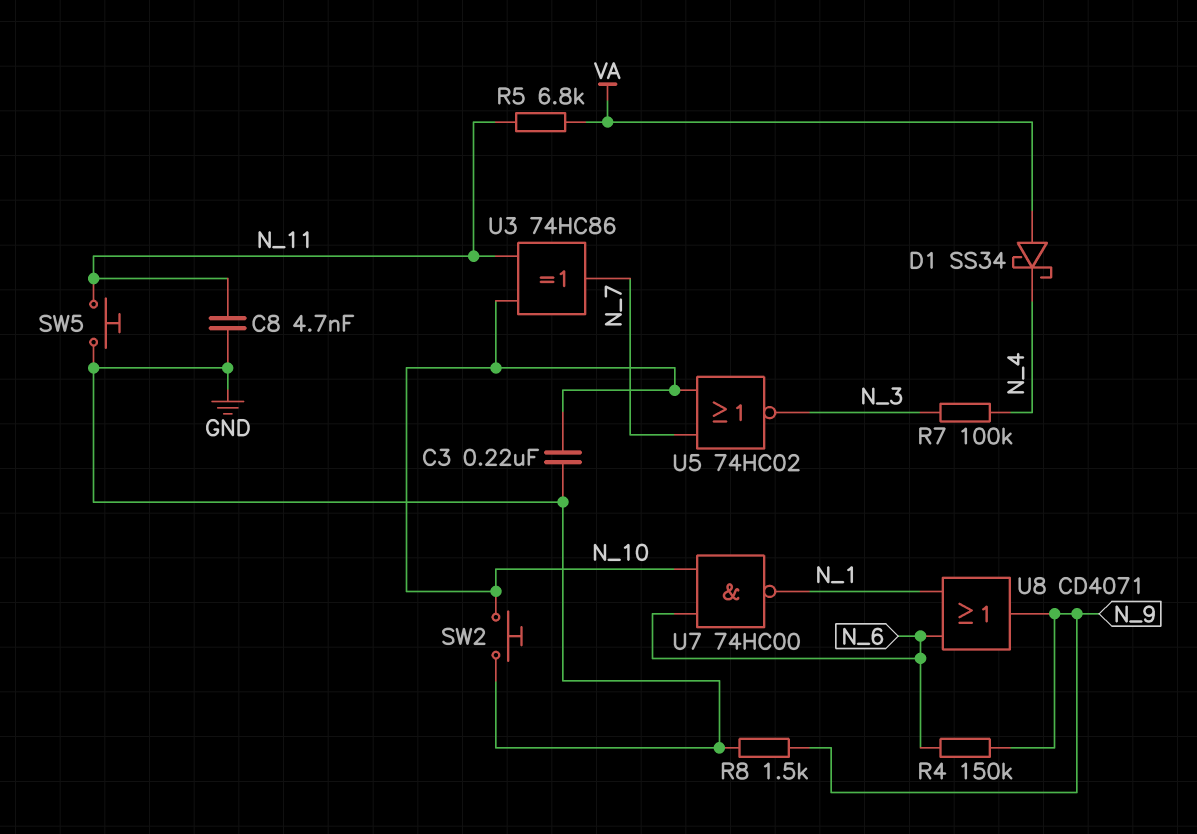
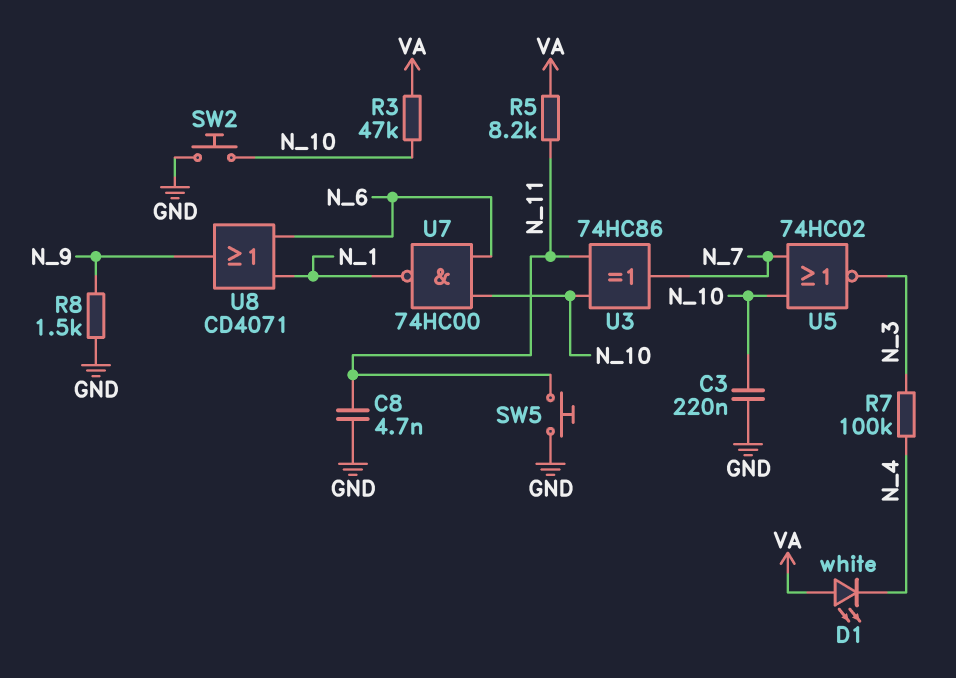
D1: schottky SS34 (A VA, K N_4) -> LED white (A VA, K N_4)
R3: none -> 47k (N_10, VA)
R4: 150k (N_6, N_9) -> none
R5: 6.8k (N_11, VA) -> 8.2k (N_11, VA)

